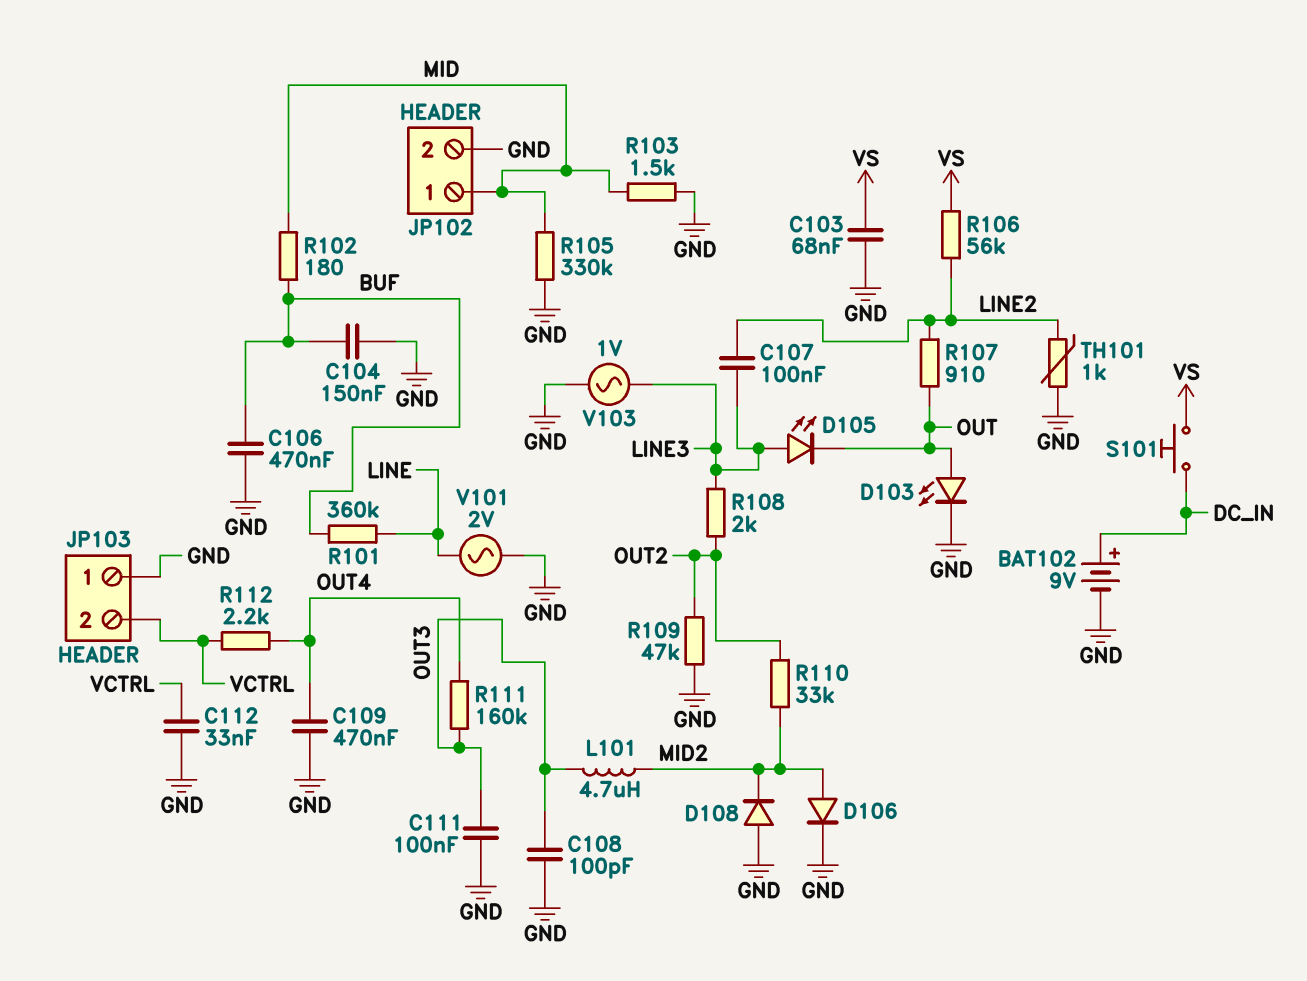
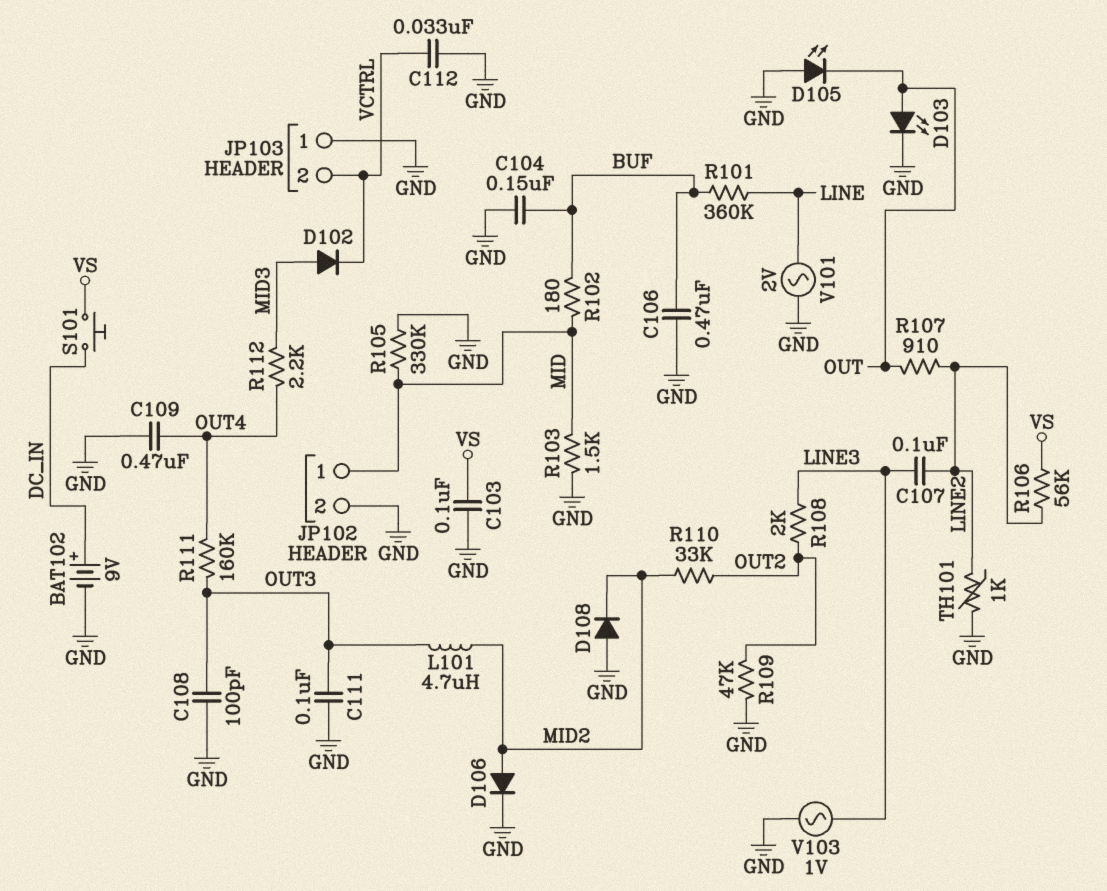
C103: 68nF (GND, VS) -> 100nF (GND, VS)
D102: none -> diode (A MID3, K VCTRL)
D105: LED (A LINE3, K OUT) -> LED (A GND, K OUT)
R112: 2.2k (OUT4, VCTRL) -> 2.2k (MID3, OUT4)

